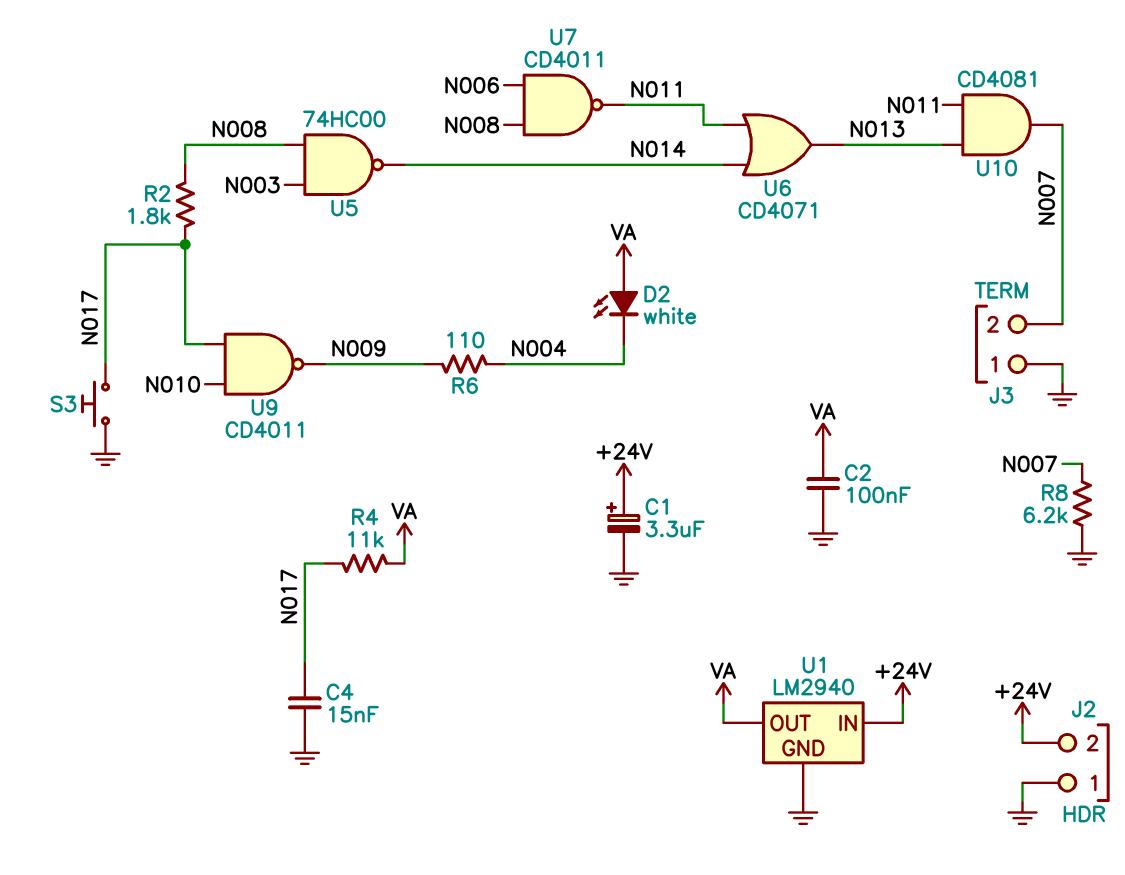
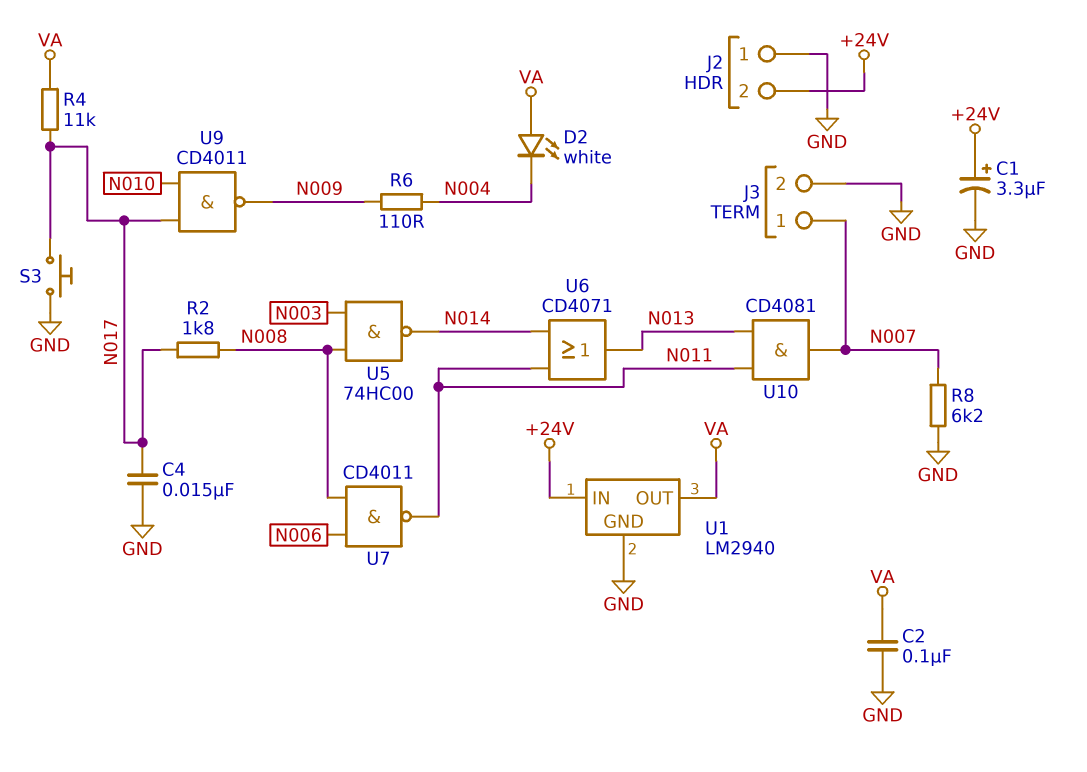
J3 pin 1: GND -> N007
J3 pin 2: N007 -> GND

